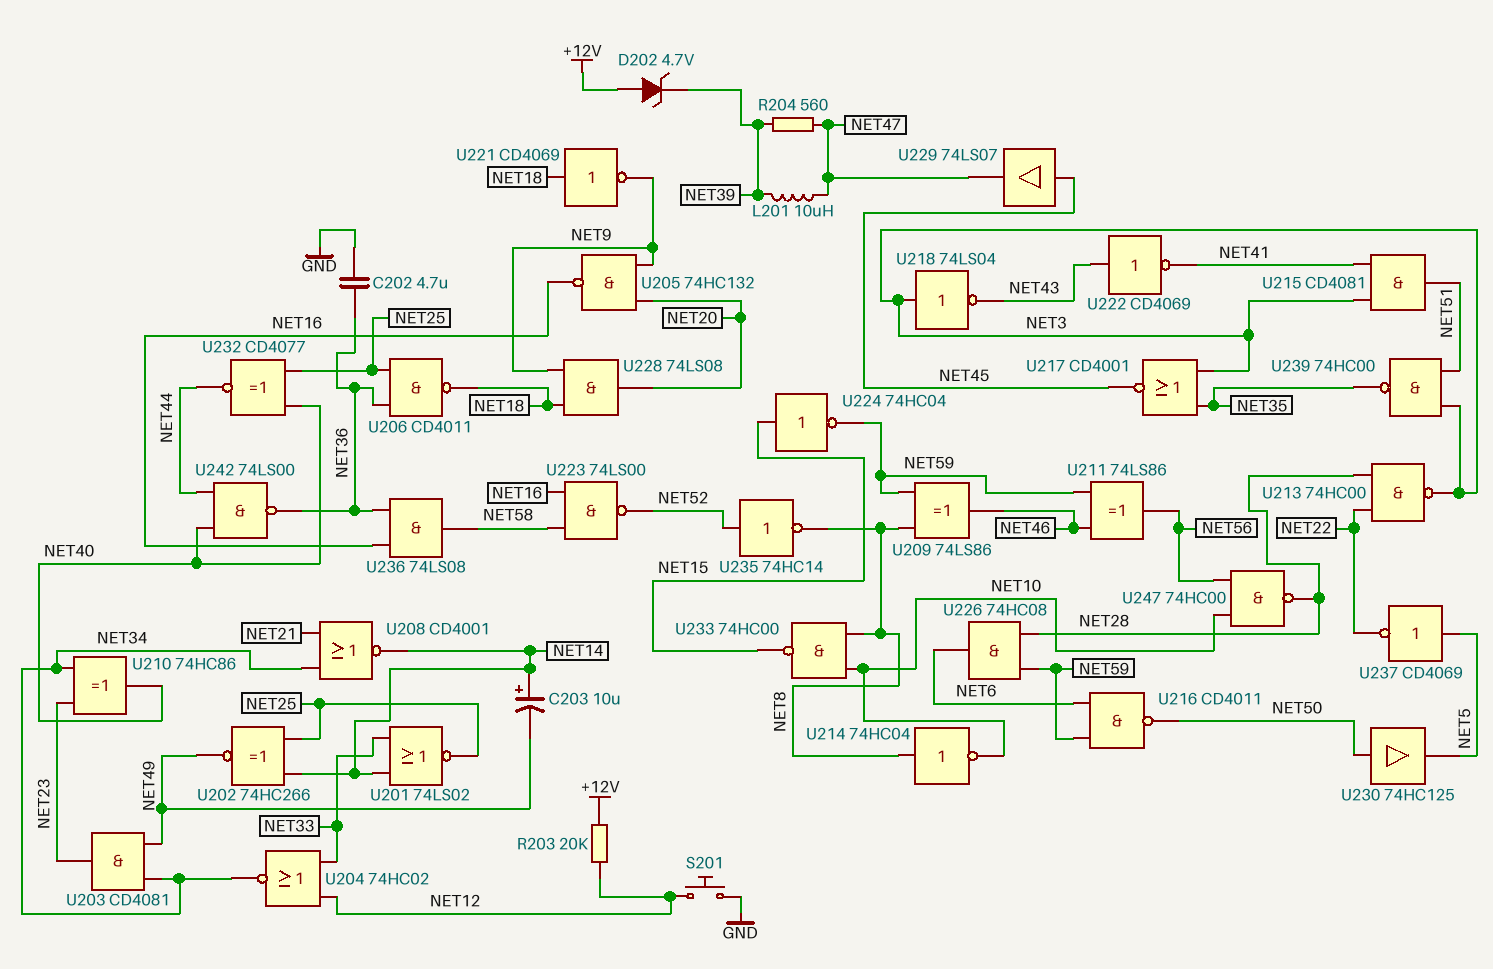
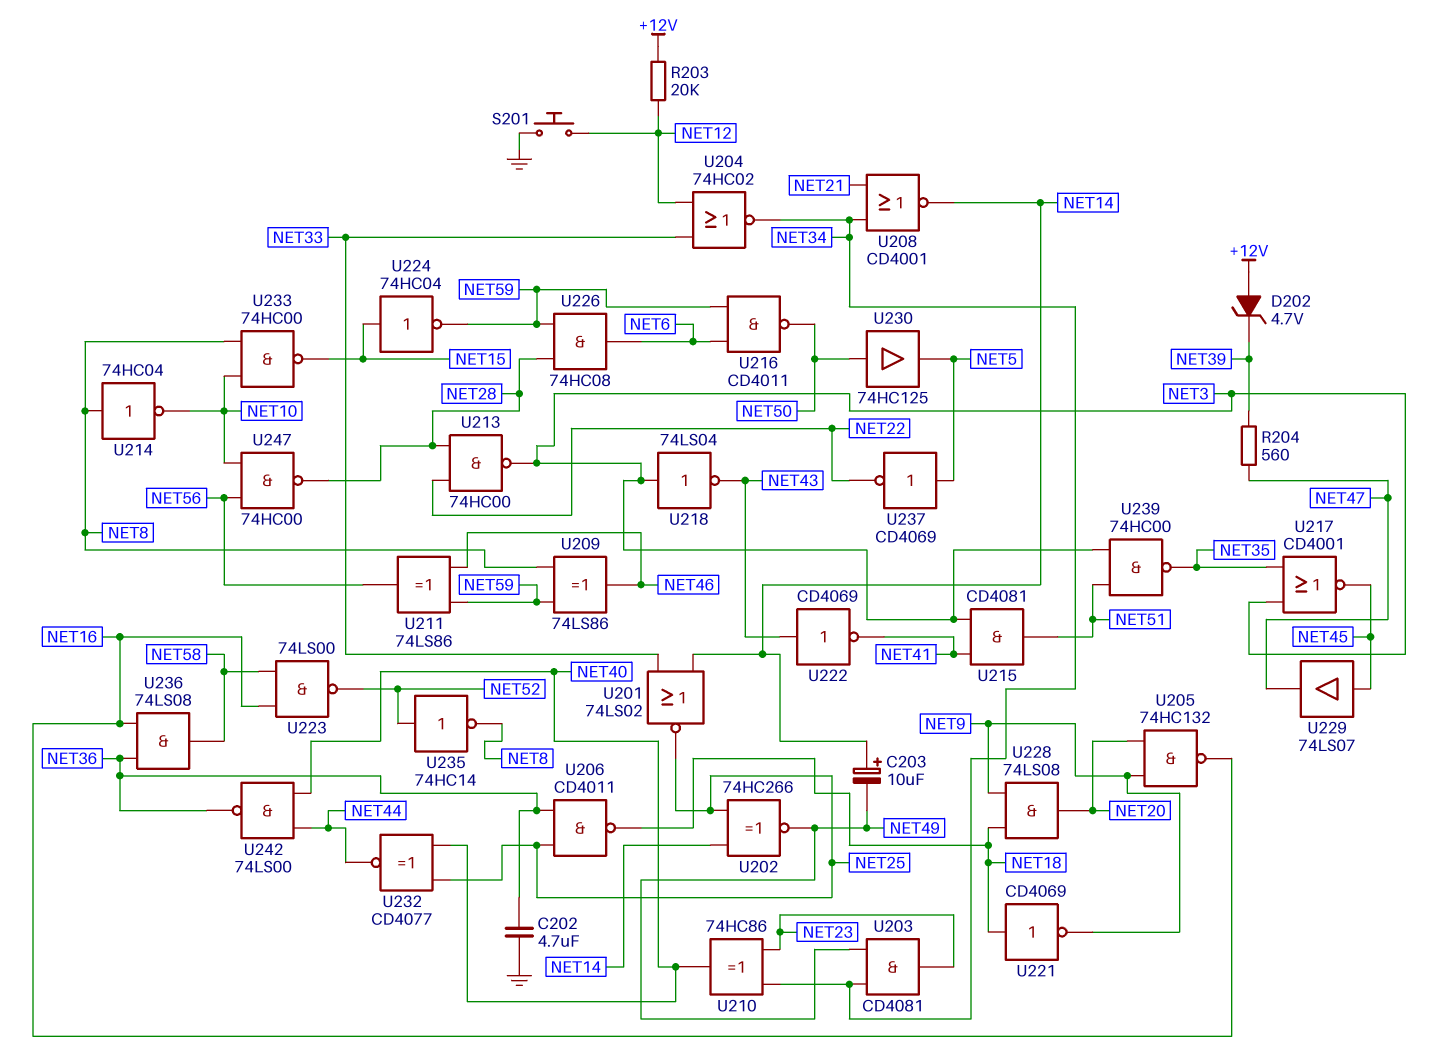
L201: 10uH (NET39, NET47) -> none

